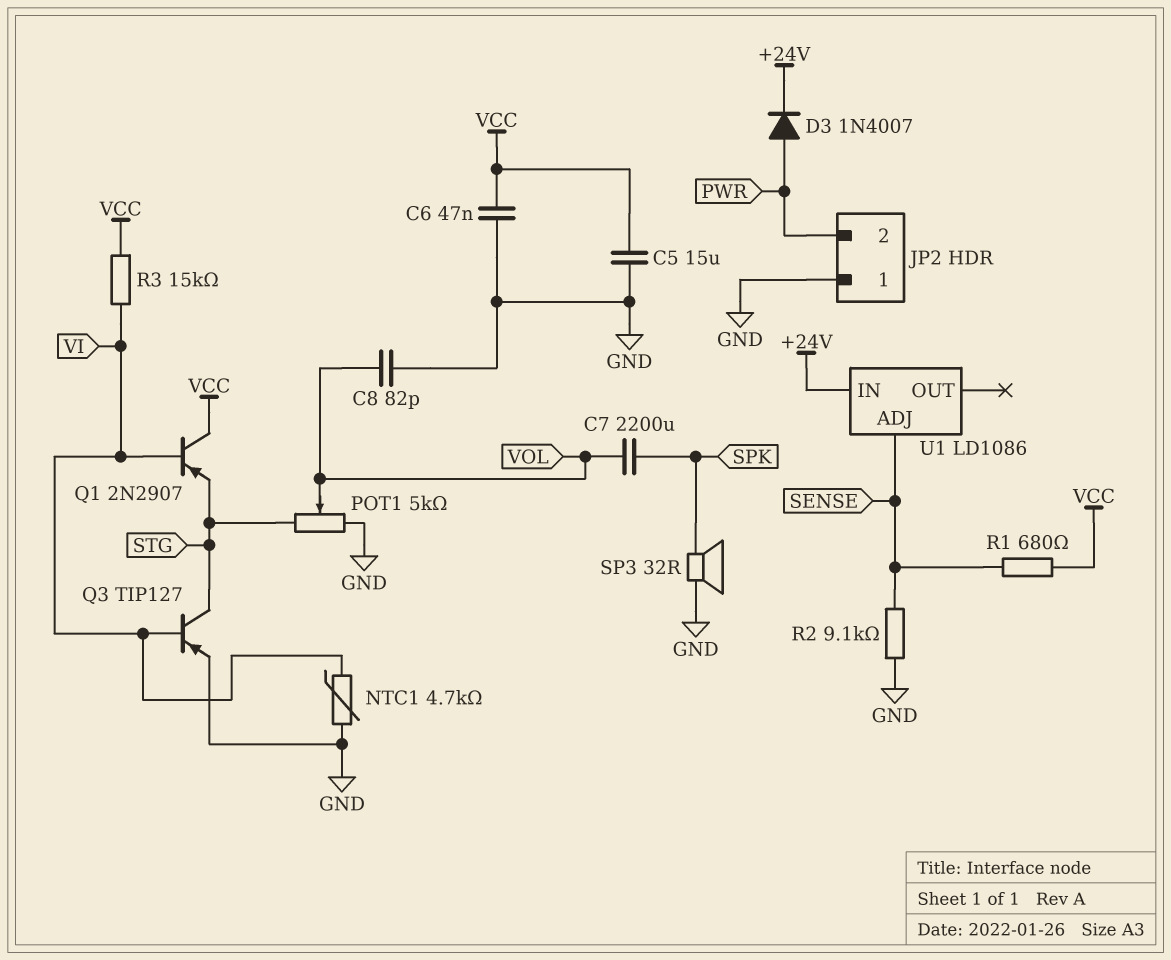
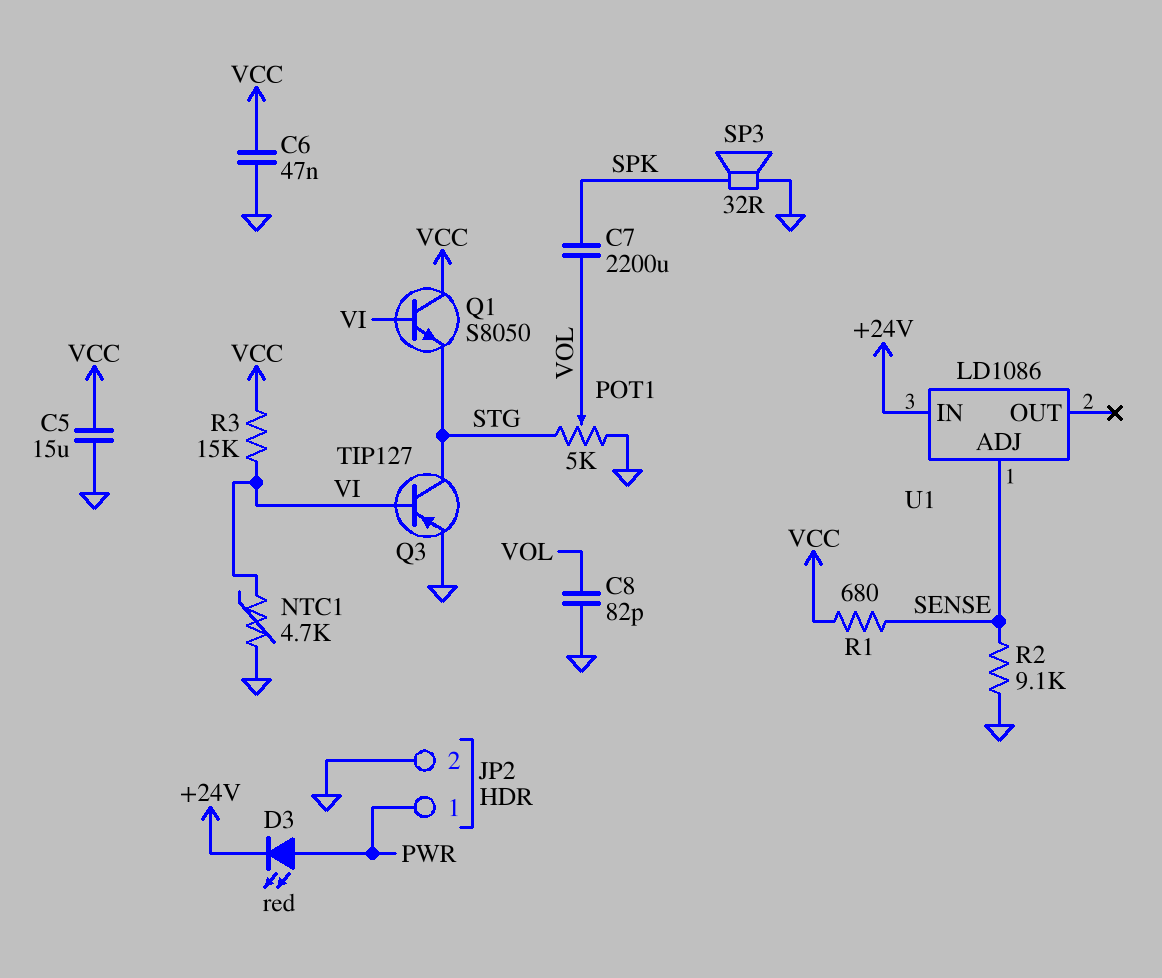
D3: diode 1N4007 (A PWR, K +24V) -> LED red (A PWR, K +24V)
JP2 pin 1: GND -> PWR
JP2 pin 2: PWR -> GND
Q1: PNP 2N2907 (B VI, C VCC, E STG) -> NPN S8050 (B VI, C VCC, E STG)

